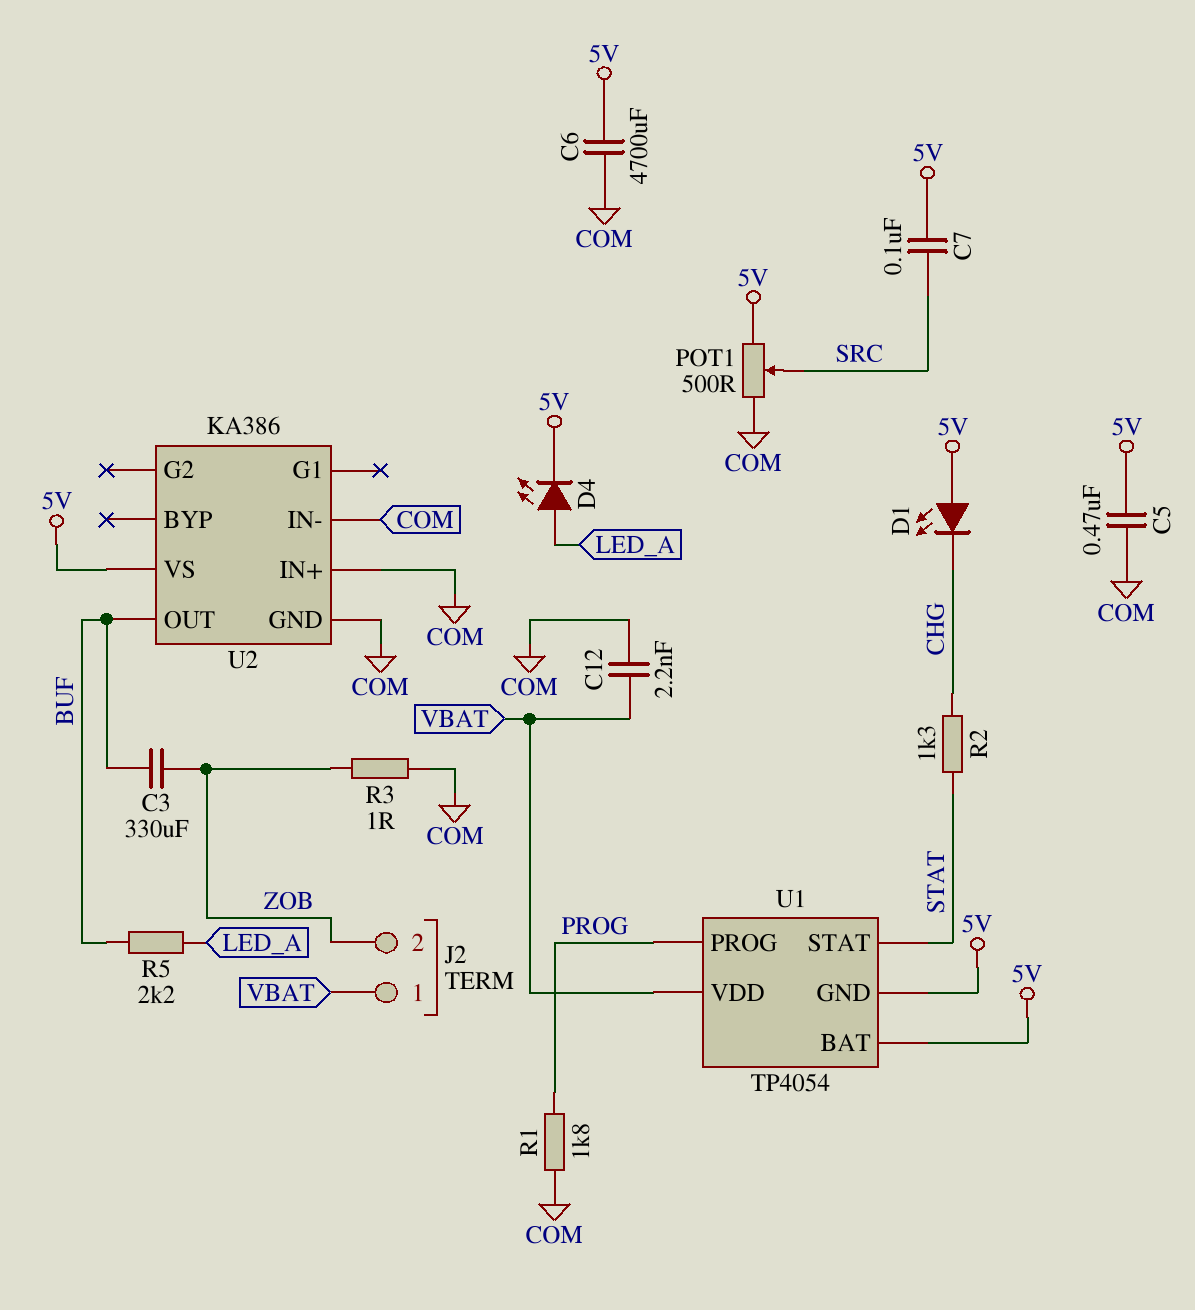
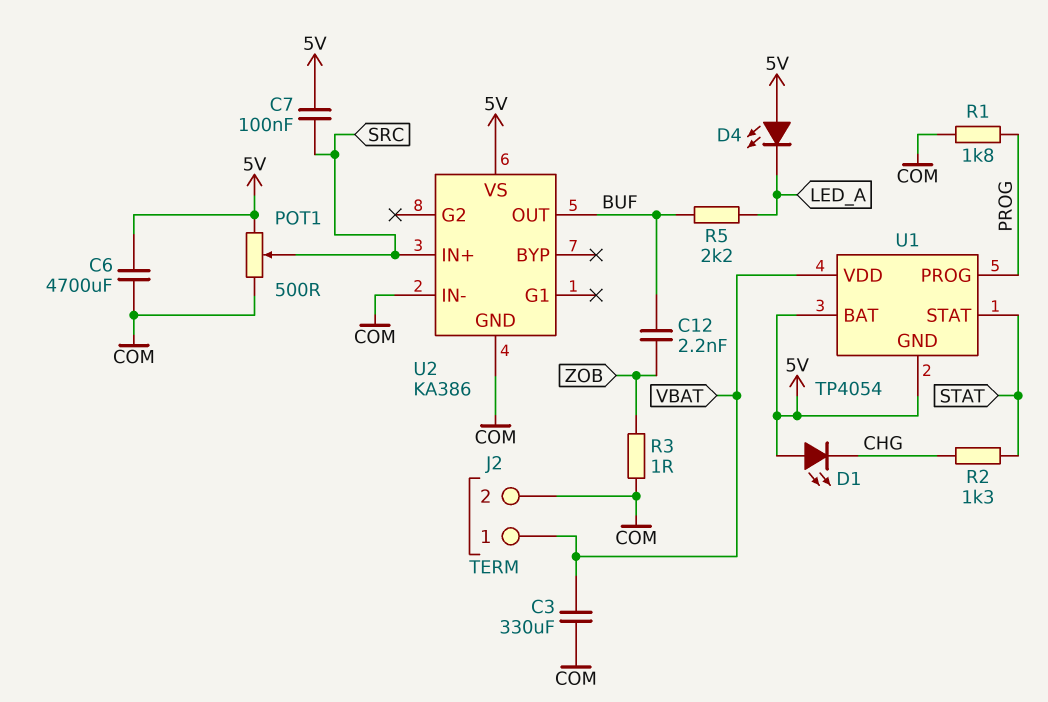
C3: 330uF (BUF, ZOB) -> 330uF (COM, VBAT)
C5: 470nF (5V, COM) -> none
C12: 2.2nF (COM, VBAT) -> 2.2nF (BUF, ZOB)
D4: LED (A LED_A, K 5V) -> LED (A 5V, K LED_A)
J2 pin 2: ZOB -> COM
U2 pin IN+: COM -> SRC

